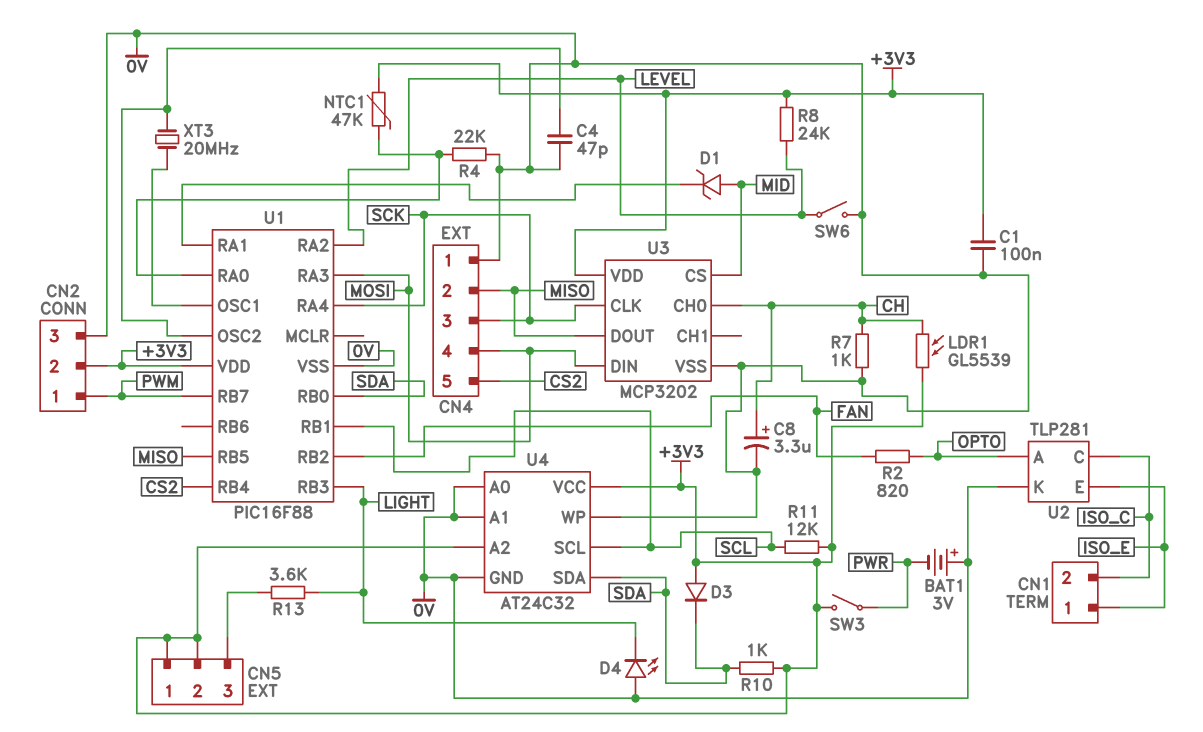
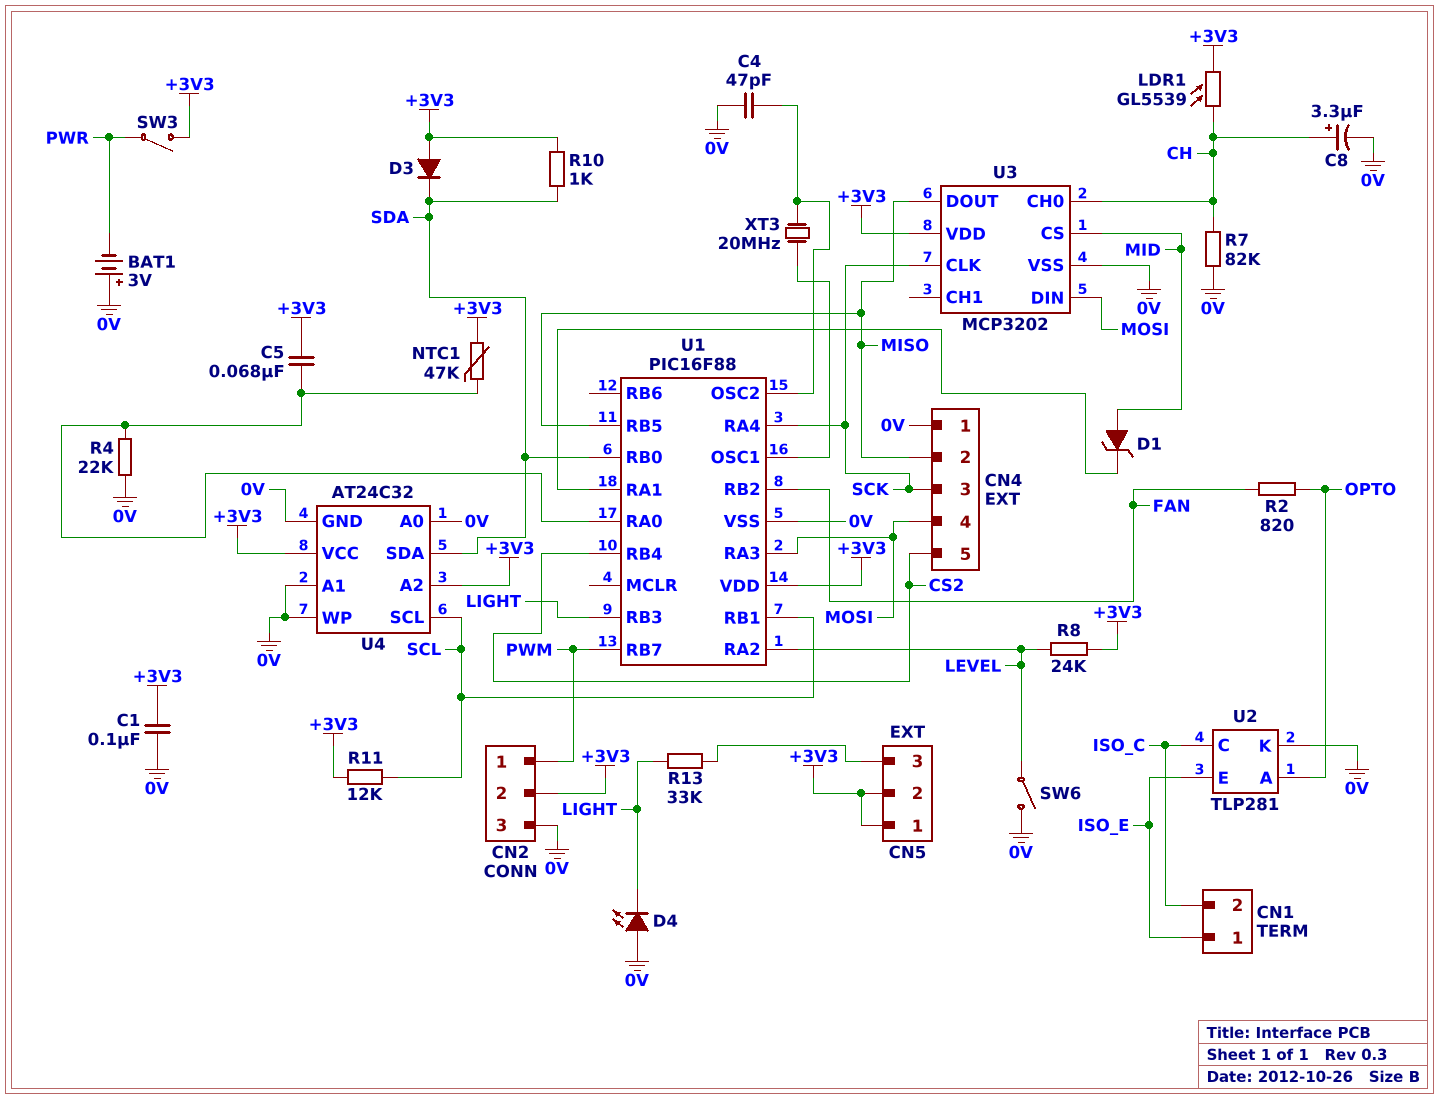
C5: none -> 68nF (+3V3, U1/RA0)
R7: 1k (0V, CH) -> 82k (0V, CH)
R13: 3.6k (CN5/3, LIGHT) -> 33k (CN5/3, LIGHT)

